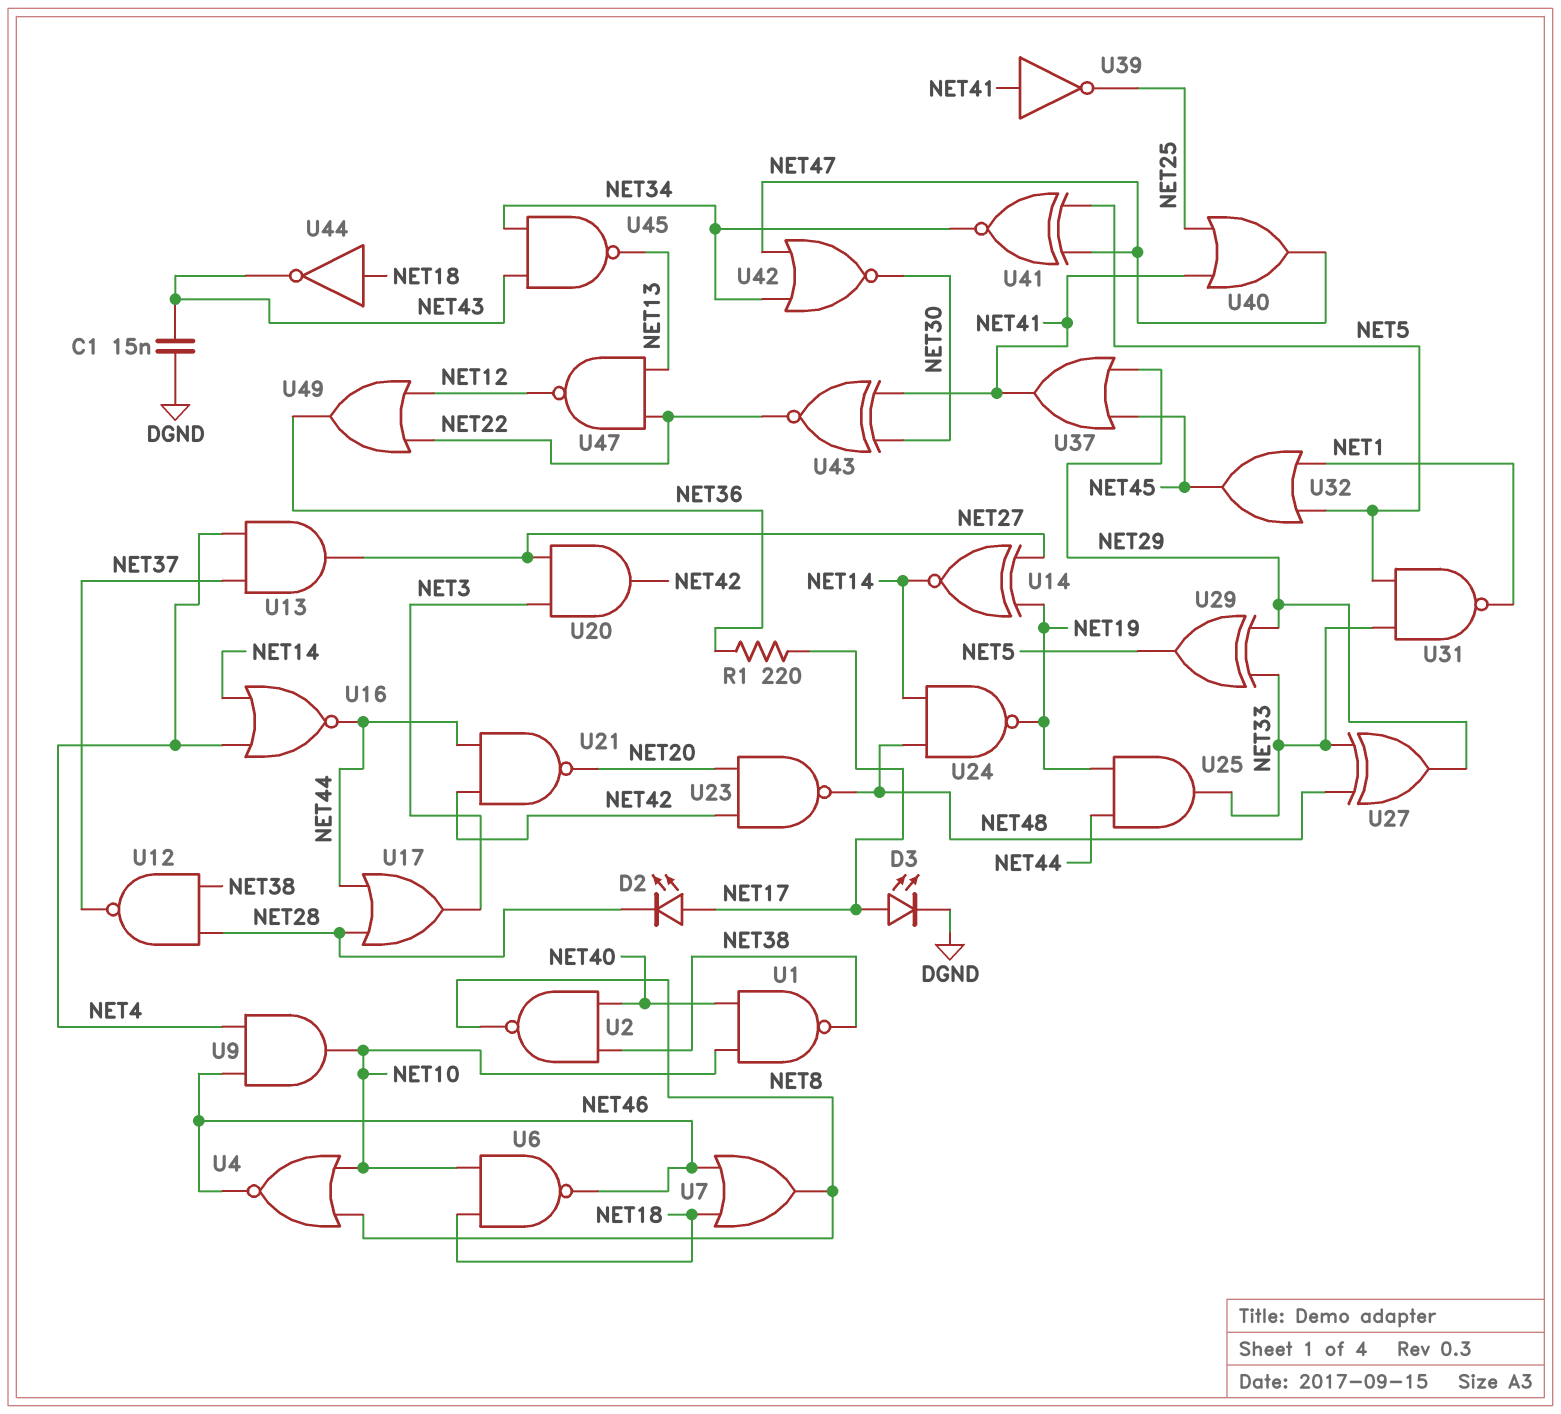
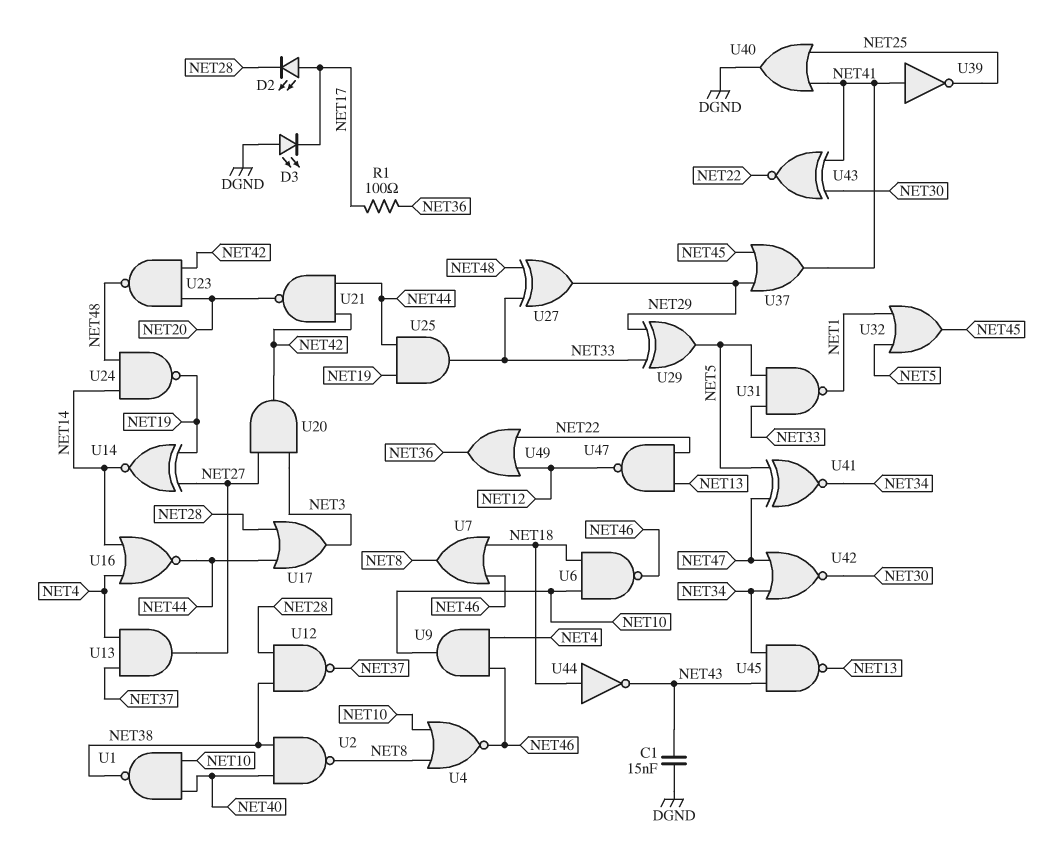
D3: LED (A NET17, K DGND) -> LED (A DGND, K NET17)
R1: 220 (NET17, NET36) -> 100 (NET17, NET36)
U40: OR (in NET25, in NET41, out NET47) -> OR (in NET25, in NET41, out DGND)

